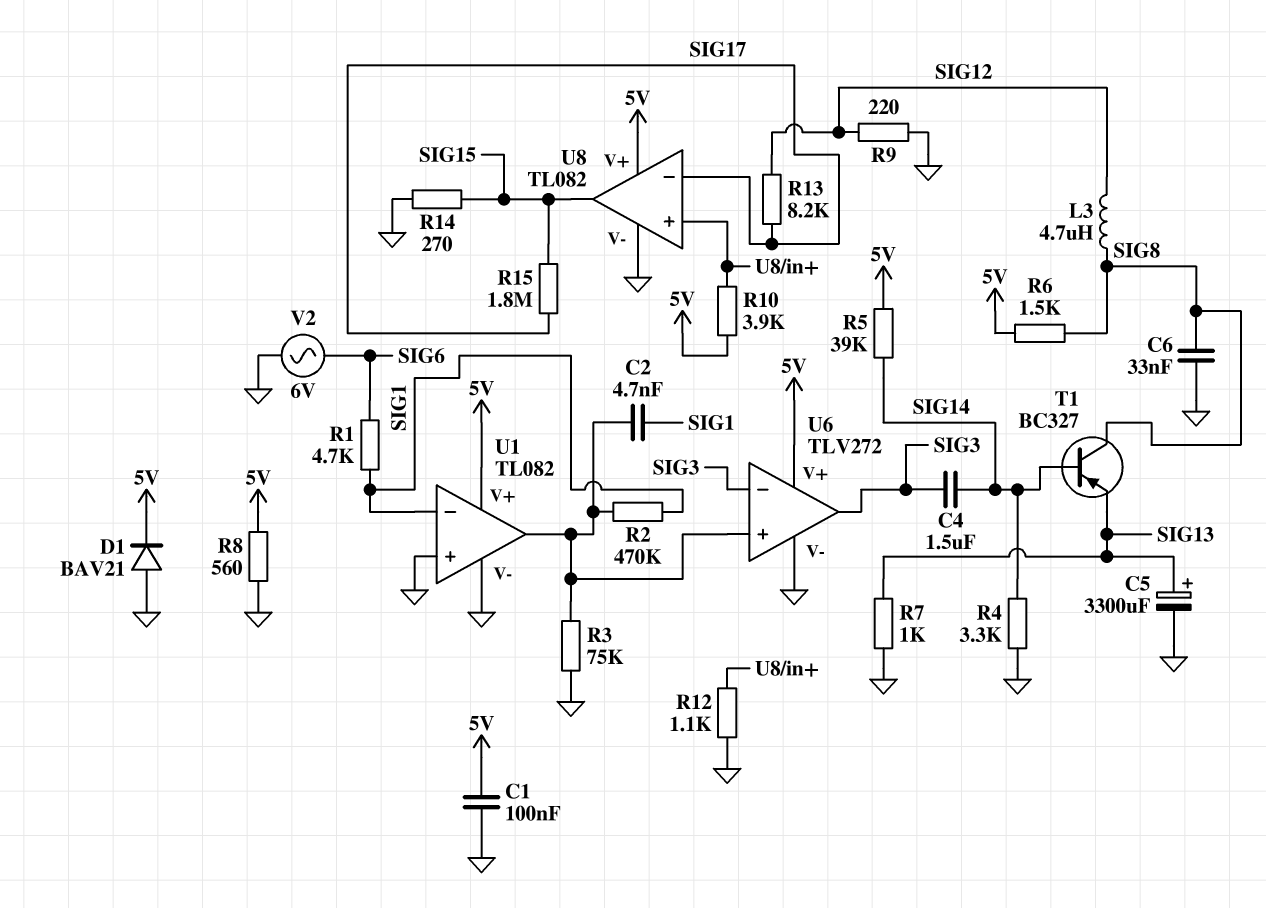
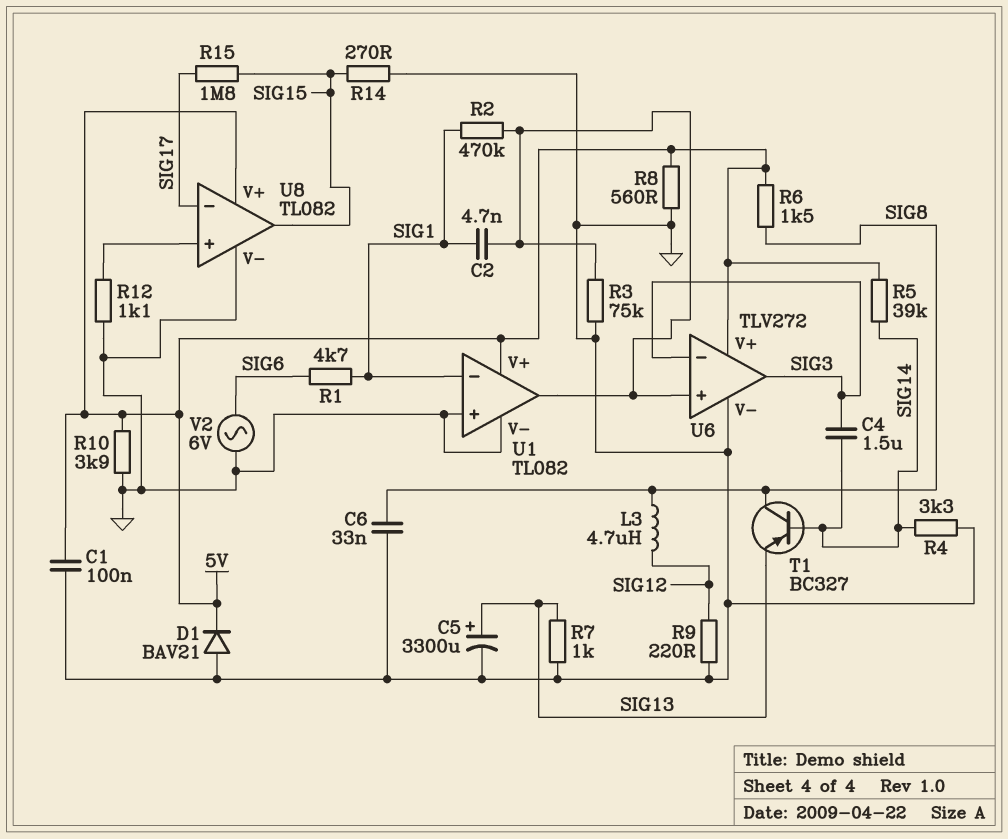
R10: 3.9k (5V, U8/in+) -> 3.9k (5V, GND)
R13: 8.2k (SIG12, SIG17) -> none

